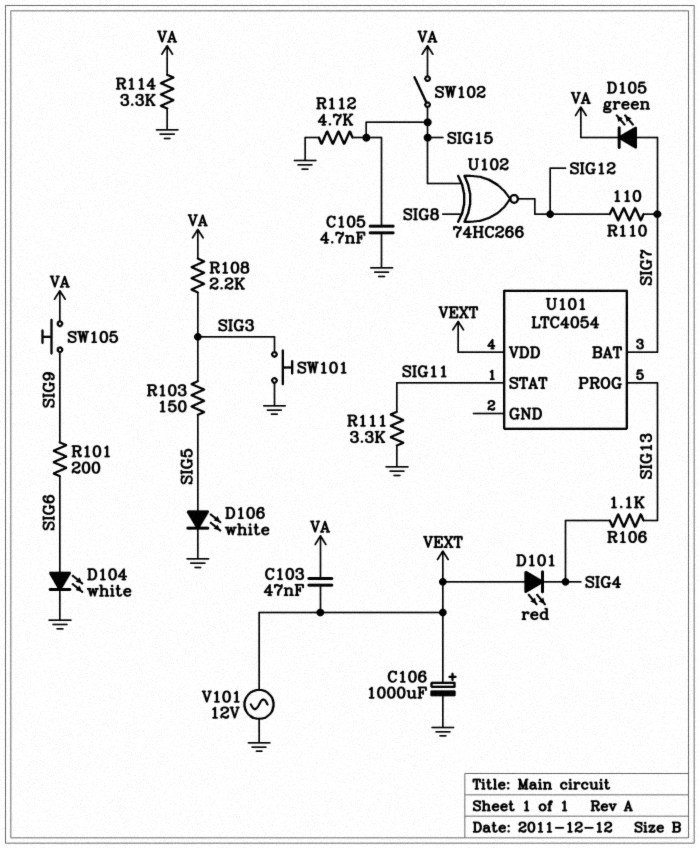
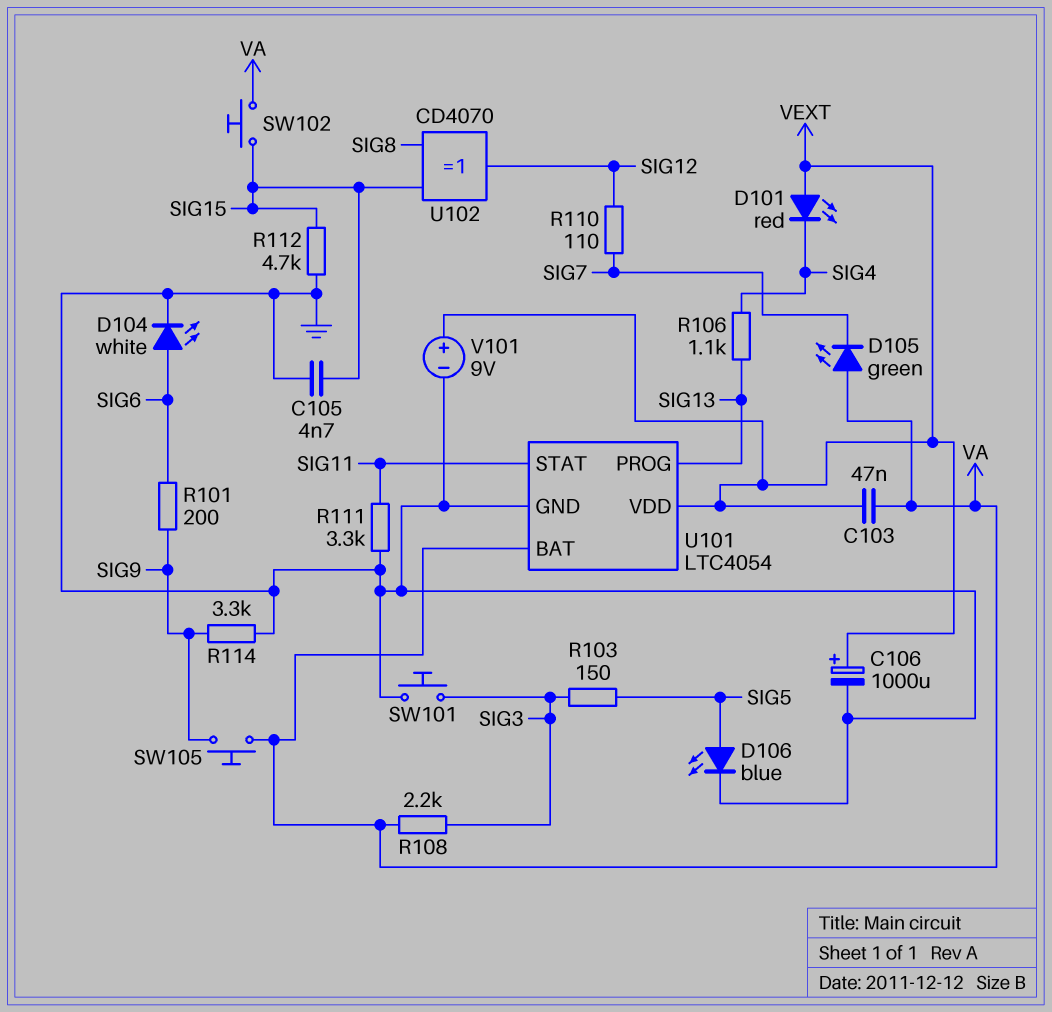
D105: LED green (A SIG7, K VA) -> LED green (A VA, K SIG7)
D106: LED white (A SIG5, K GND) -> LED blue (A SIG5, K GND)
R114: 3.3k (GND, VA) -> 3.3k (GND, SIG9)
SW102: switch (SIG15, VA) -> button (SIG15, VA)
U101 pin BAT: SIG7 -> VA
U101 pin GND: none -> GND
U102: XNOR 74HC266 (in SIG8, in SIG15, out SIG12) -> XOR CD4070 (in SIG8, in SIG15, out SIG12)
V101: AC 12V (GND, VEXT) -> 9V (plus VEXT, minus GND)

